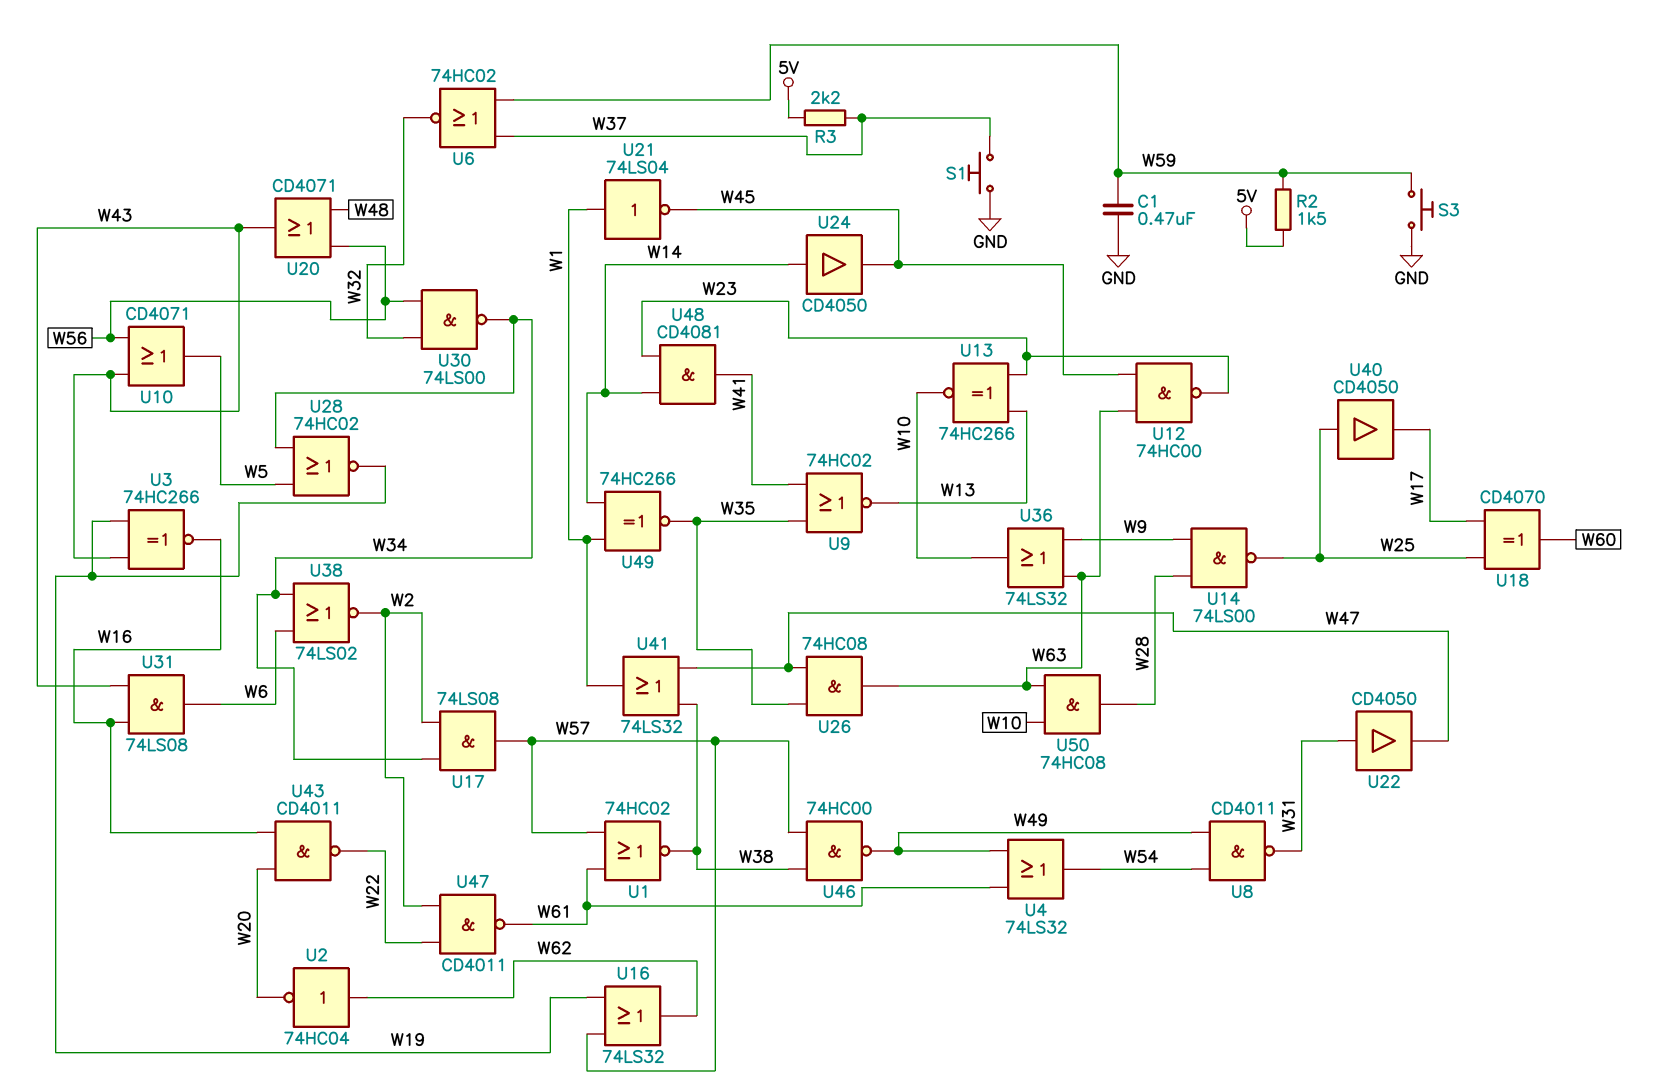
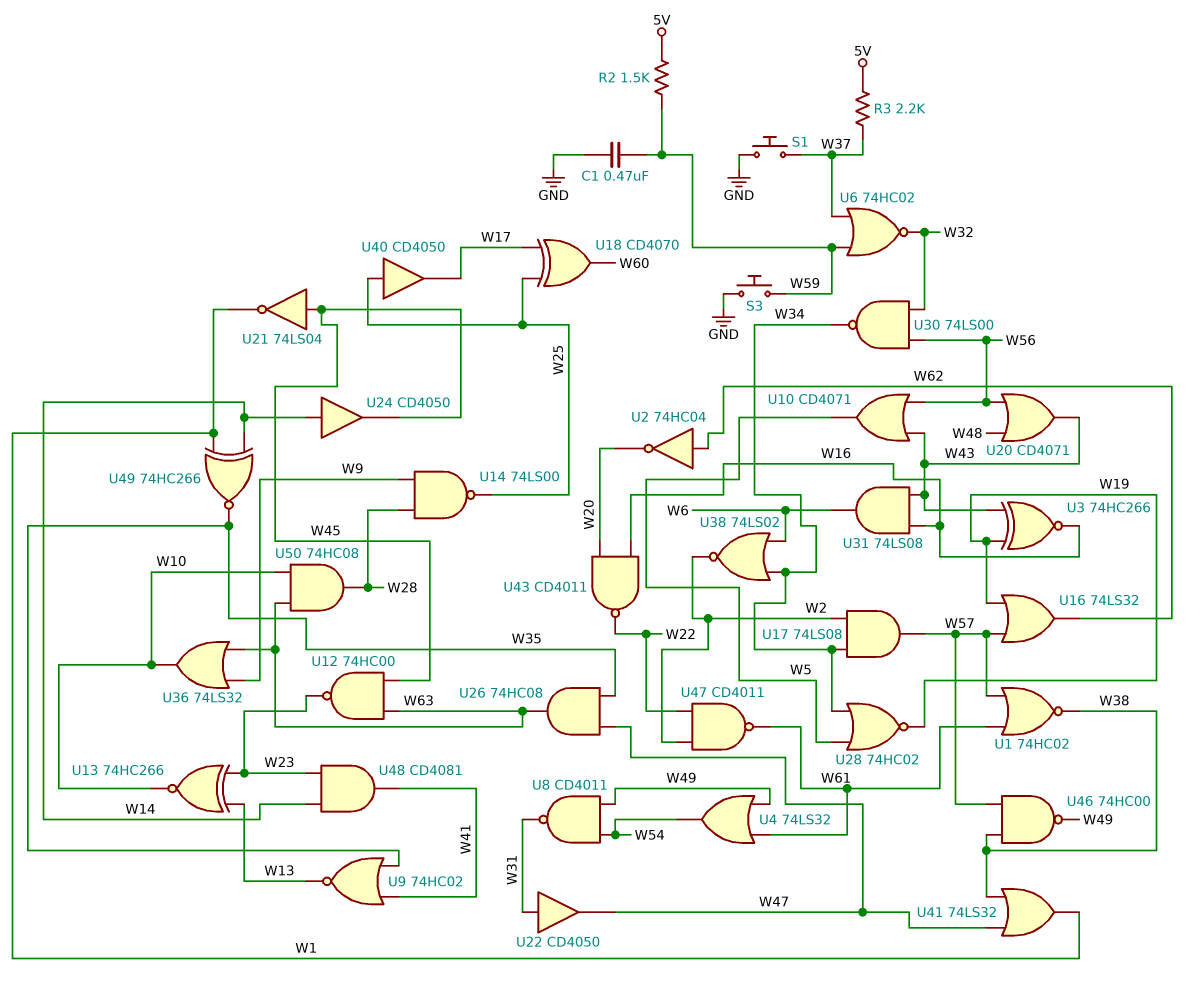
U21: NOT 74LS04 (in W1, out W45) -> NOT 74LS04 (in W45, out W1)

